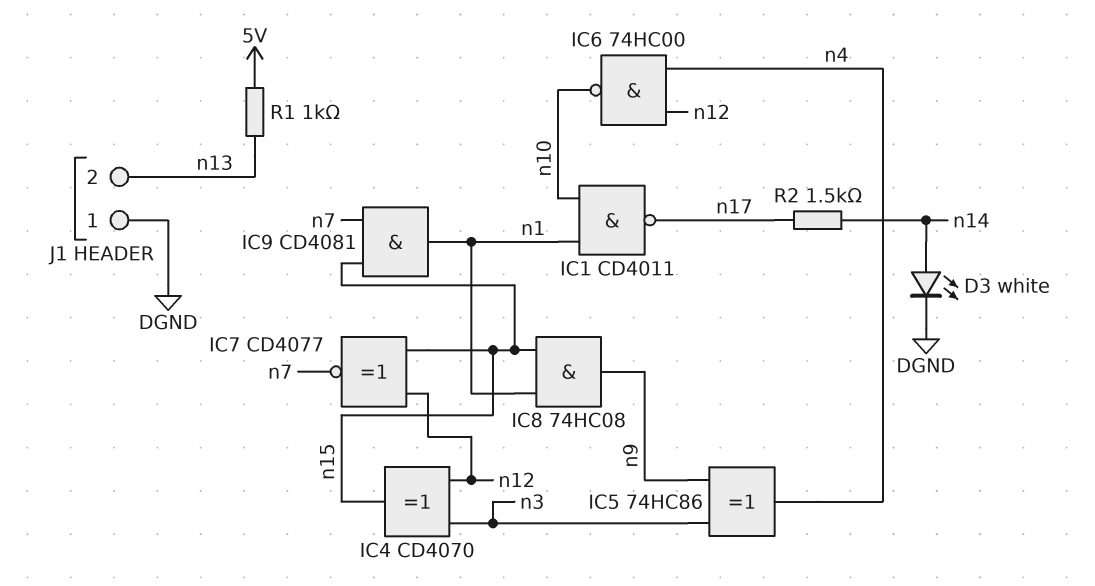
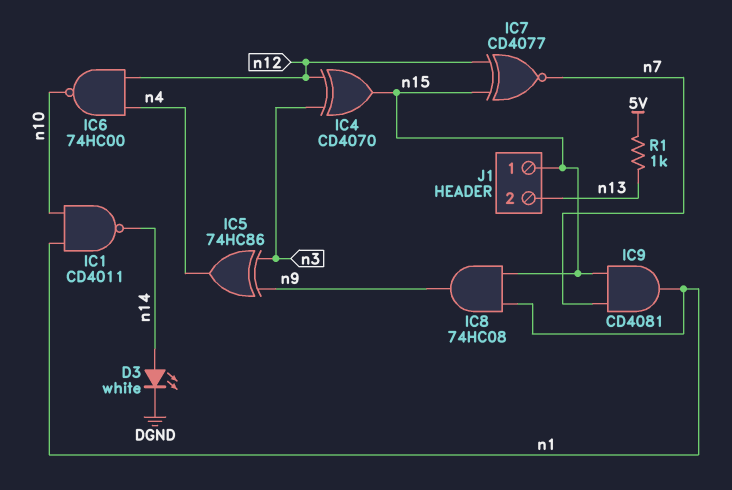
IC1: NAND CD4011 (in n1, in n10, out n17) -> NAND CD4011 (in n1, in n10, out n14)
J1 pin 1: DGND -> n15
R2: 1.5k (n14, n17) -> none

